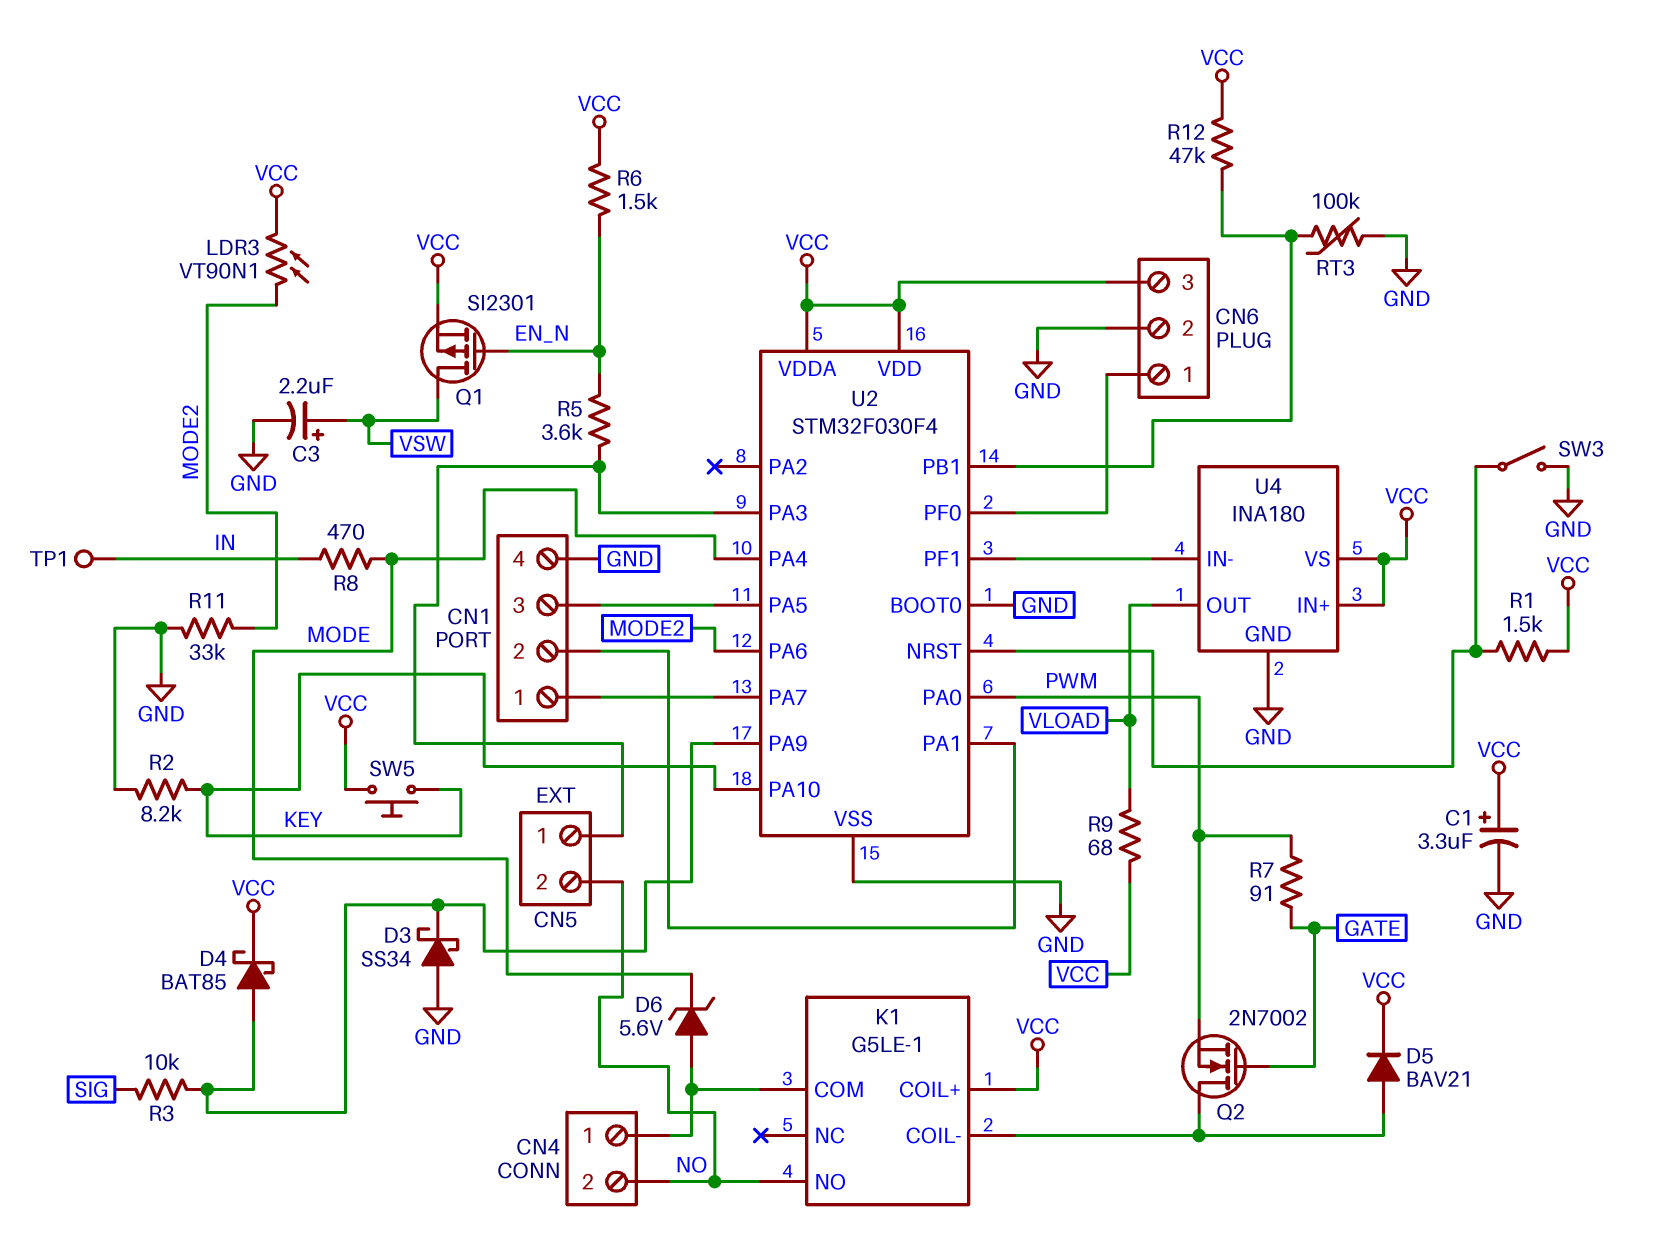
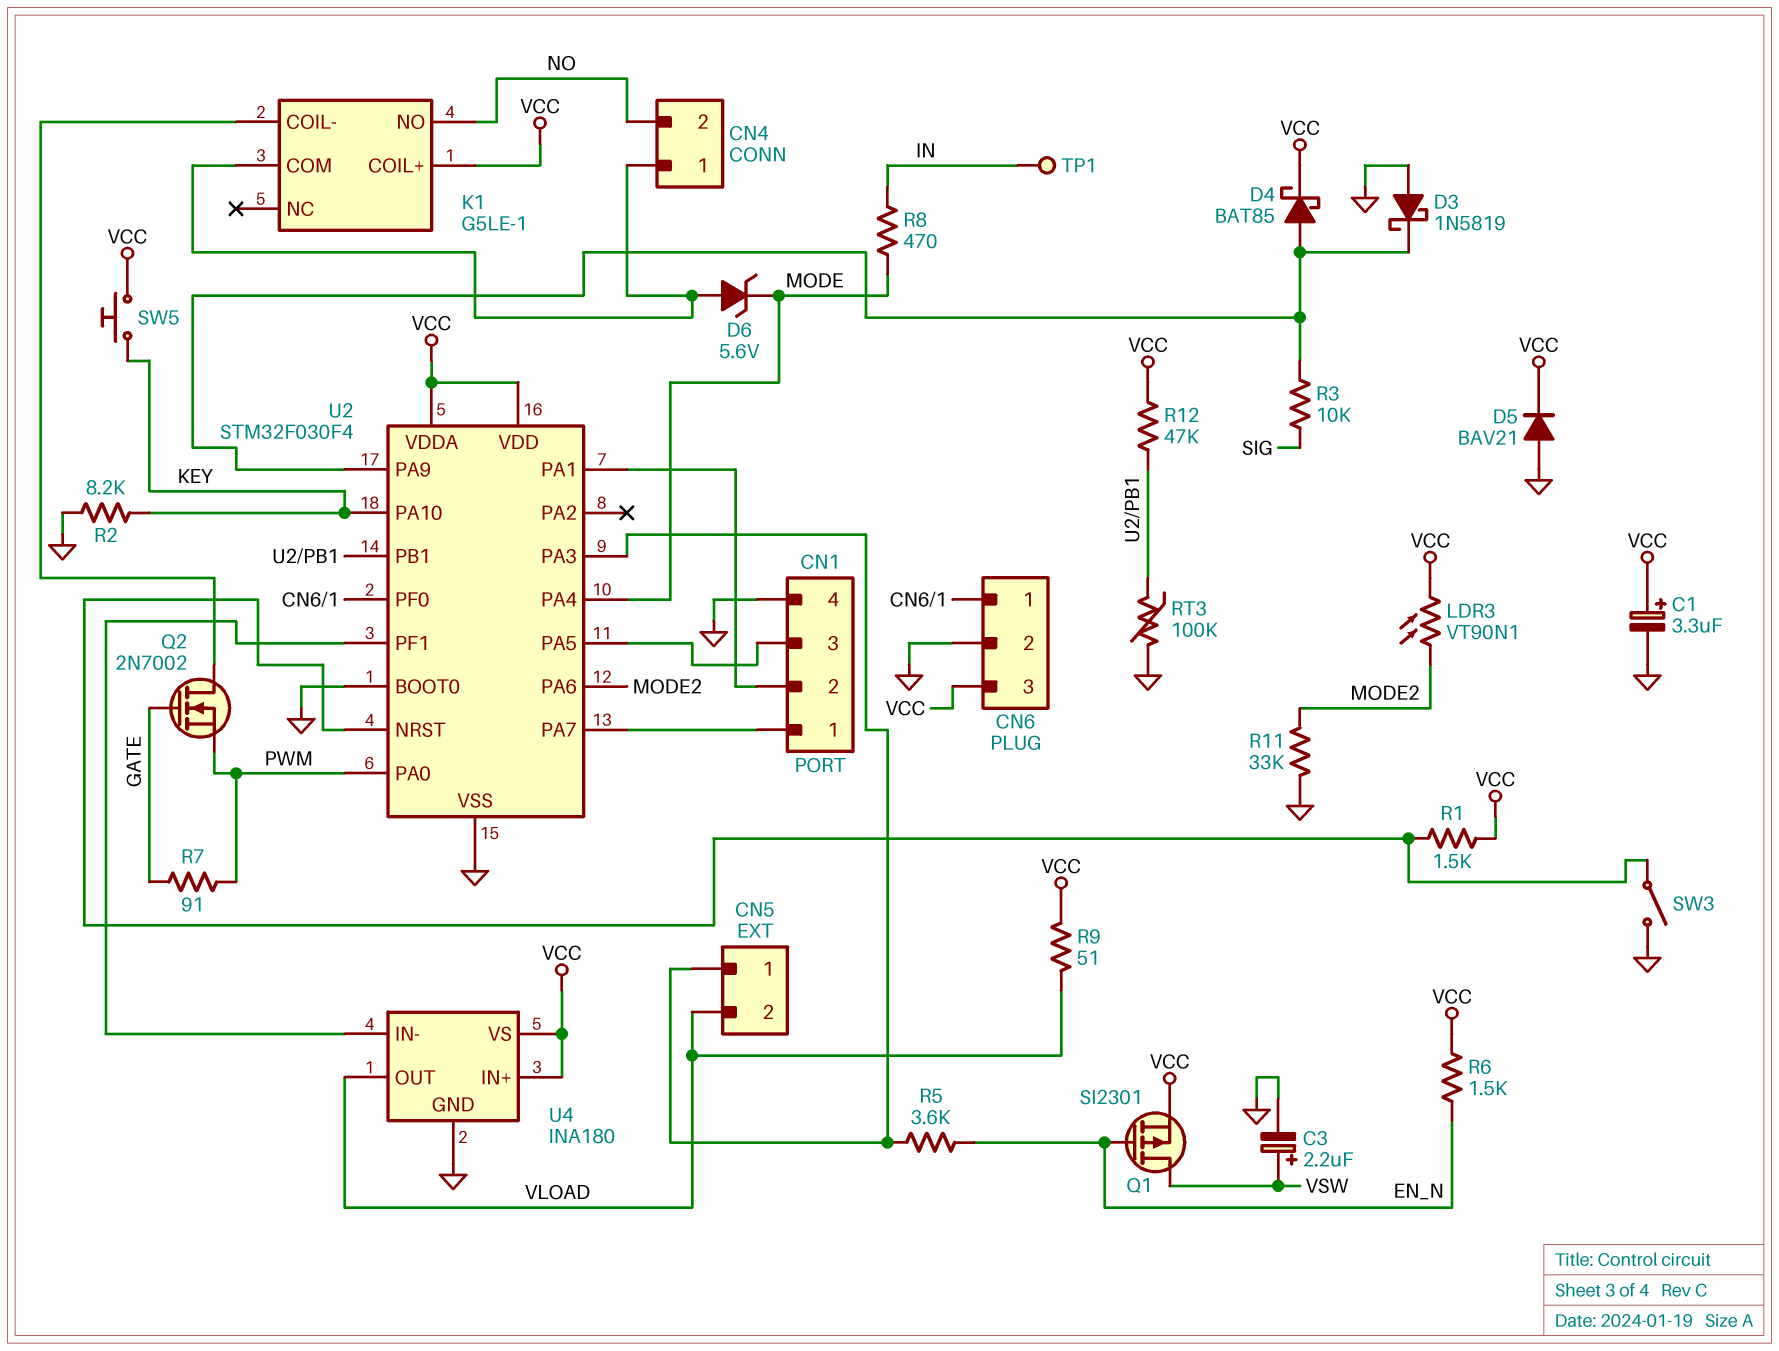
CN5 pin 2: NO -> VLOAD
D3: schottky SS34 (A GND, K U2/PA9) -> schottky 1N5819 (A GND, K U2/PA9)
D5: diode BAV21 (A K1/COIL-, K VCC) -> diode BAV21 (A GND, K VCC)
R9: 68 (VCC, VLOAD) -> 51 (VCC, VLOAD)

